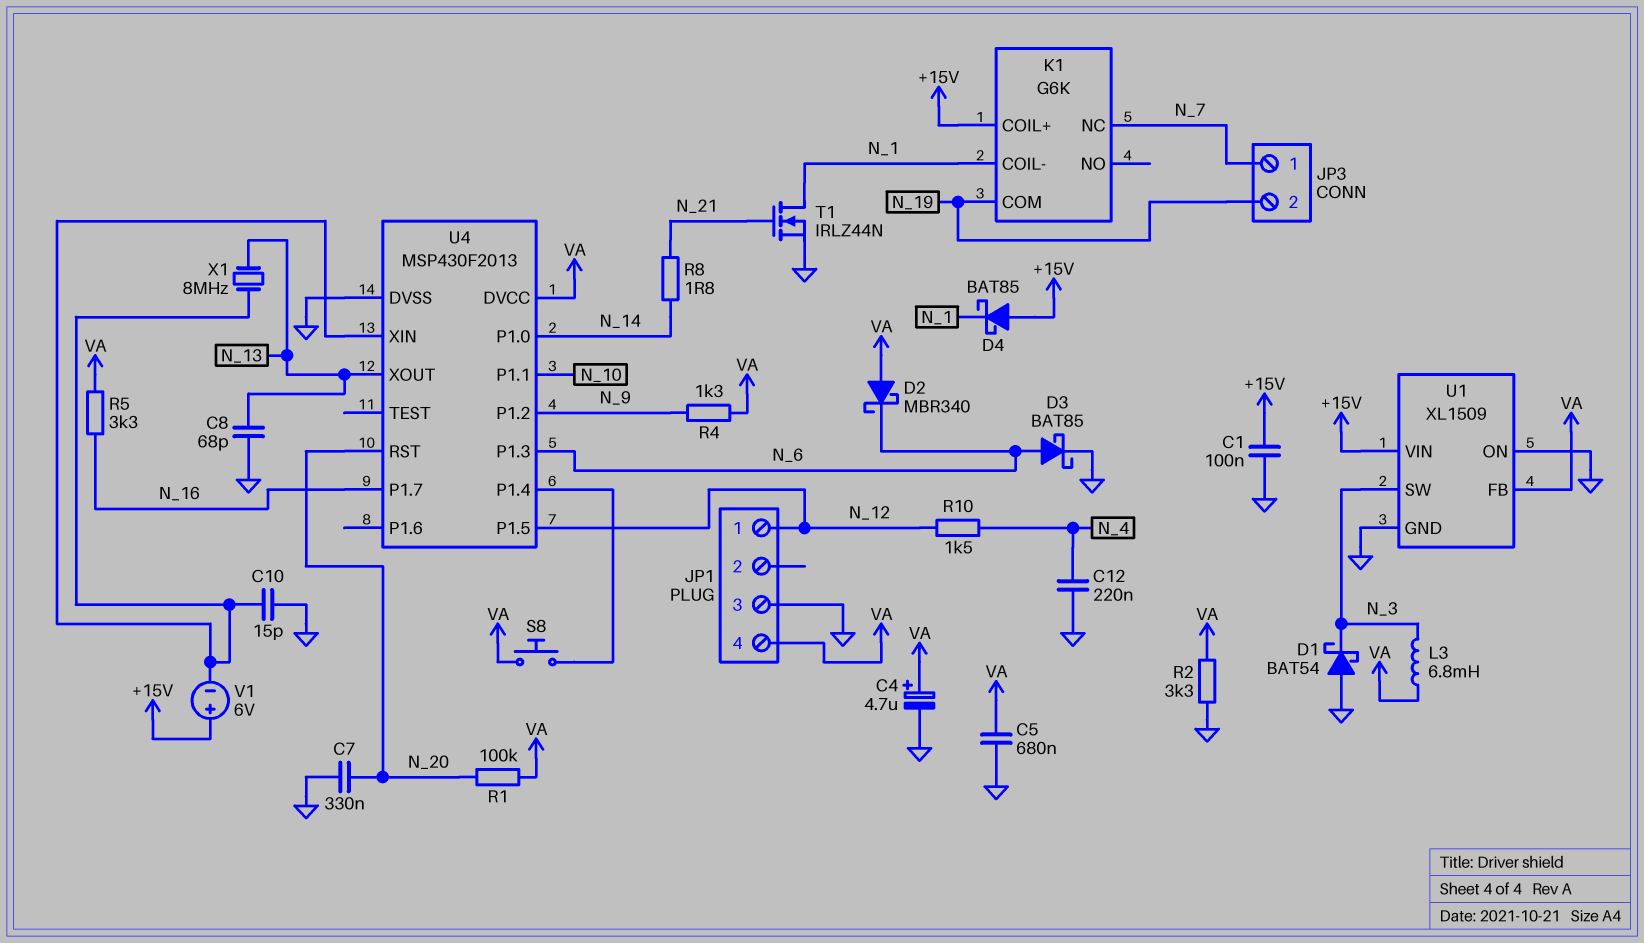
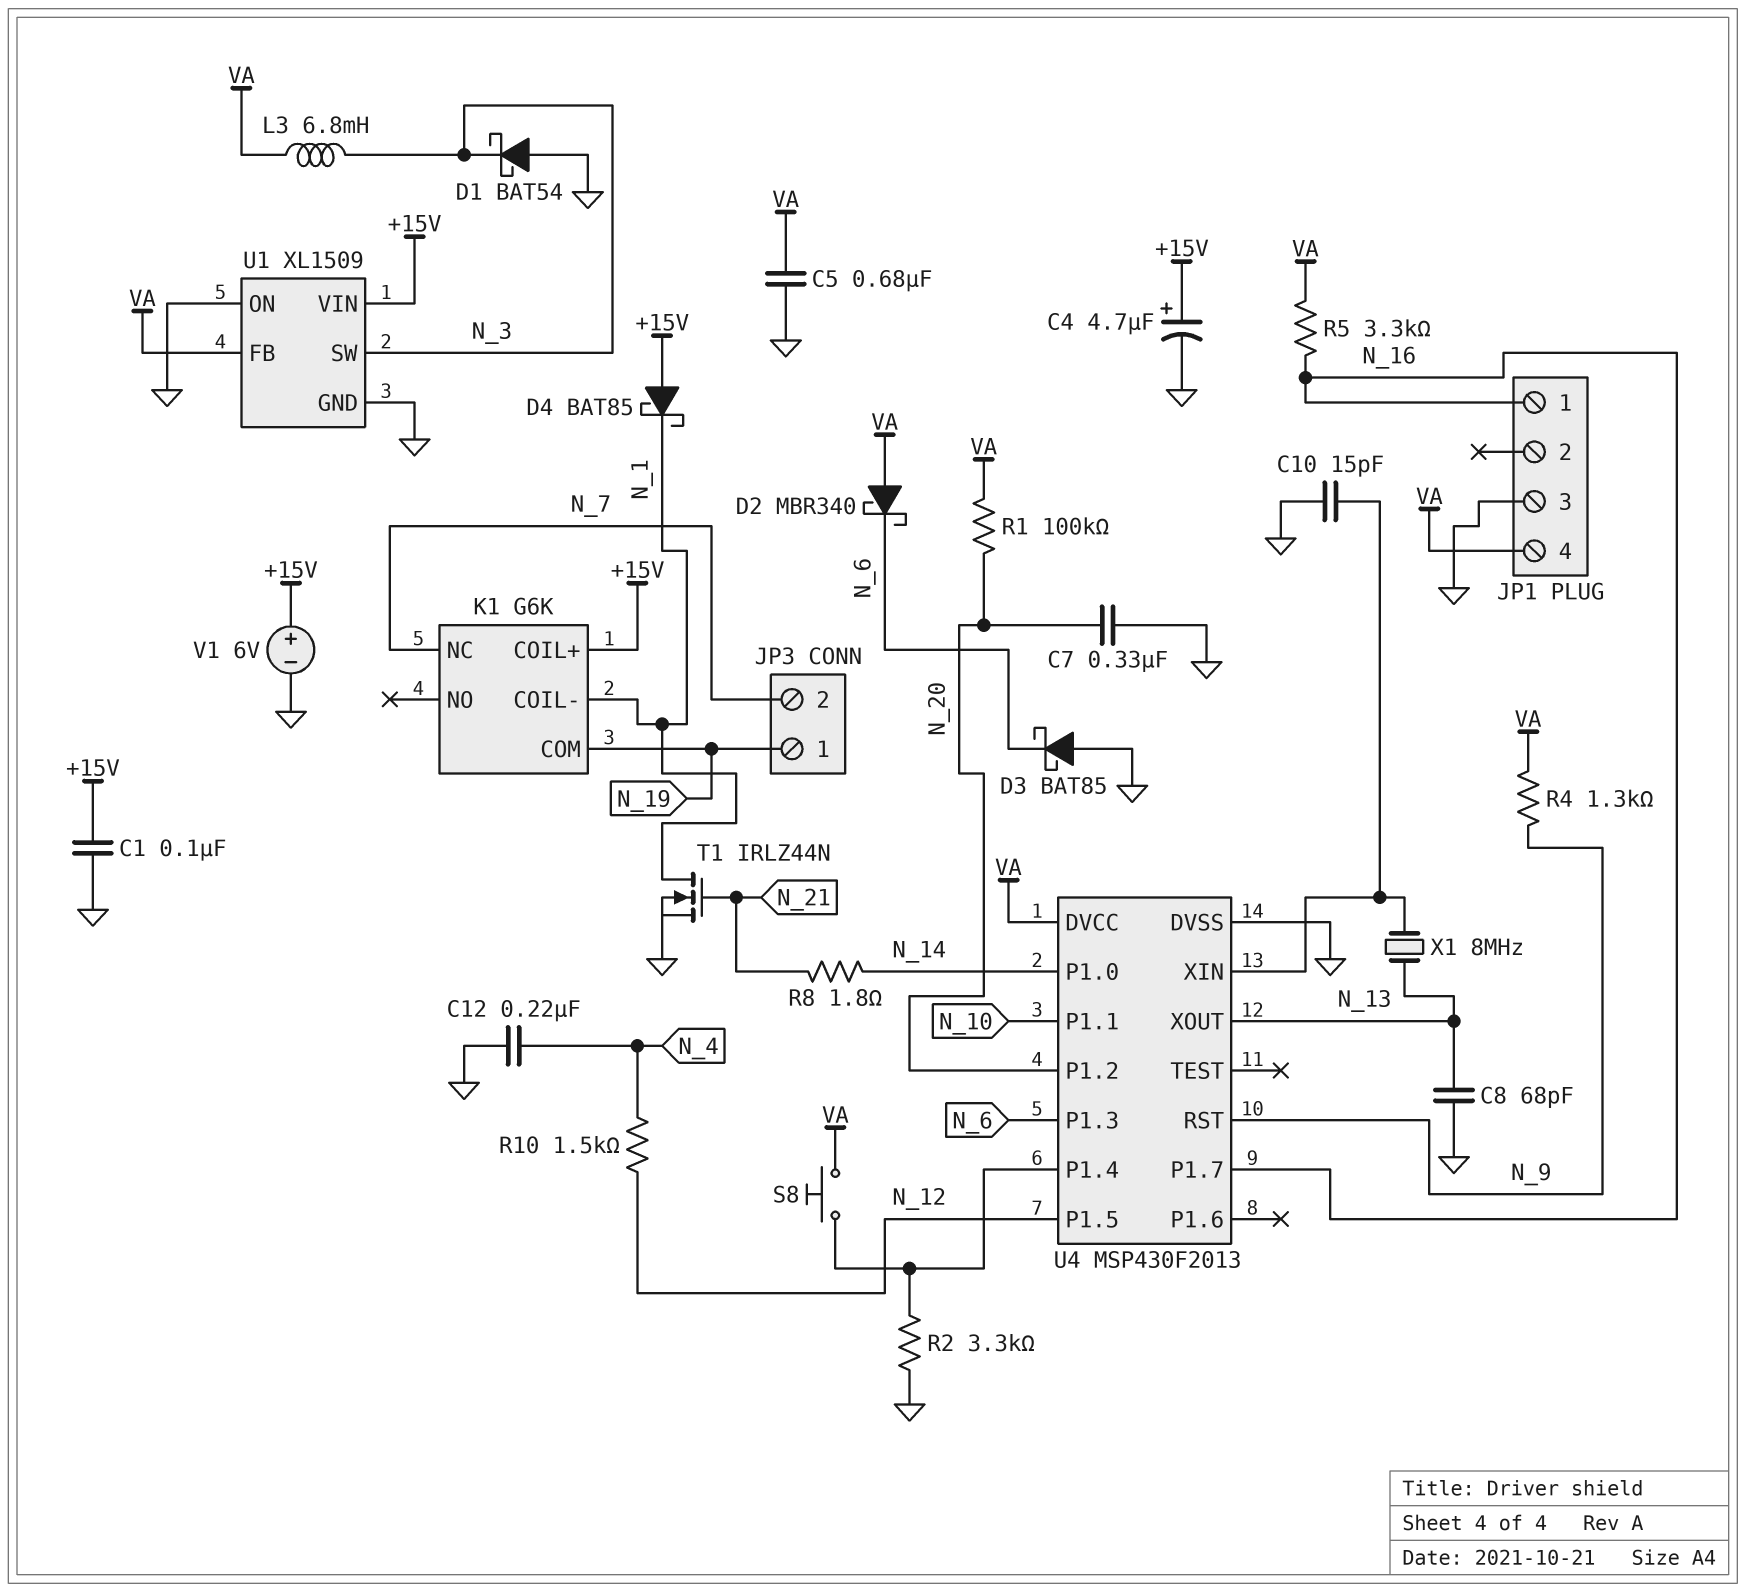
C4: 4.7uF (plus VA, minus GND) -> 4.7uF (plus +15V, minus GND)
D3: schottky BAT85 (A N_6, K GND) -> schottky BAT85 (A GND, K N_6)
JP1 pin 1: N_12 -> N_16
JP3 pin 1: N_7 -> N_19
JP3 pin 2: N_19 -> N_7
R2: 3.3k (GND, VA) -> 3.3k (GND, U4/P1.4)
U4 pin P1.2: N_9 -> N_20
U4 pin RST: N_20 -> N_9
V1: 6V (plus +15V, minus U4/XIN) -> 6V (plus +15V, minus GND)

